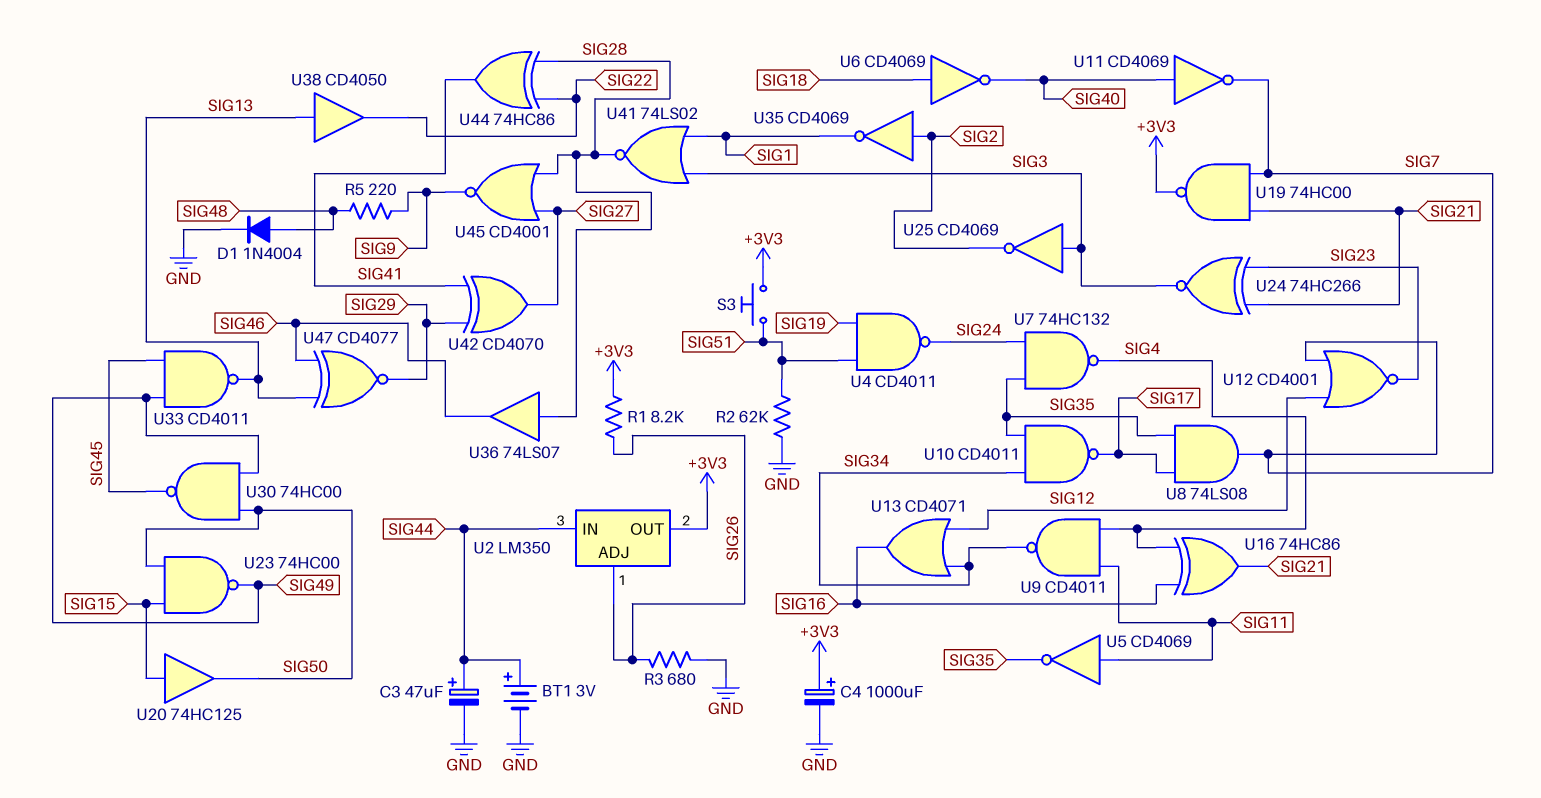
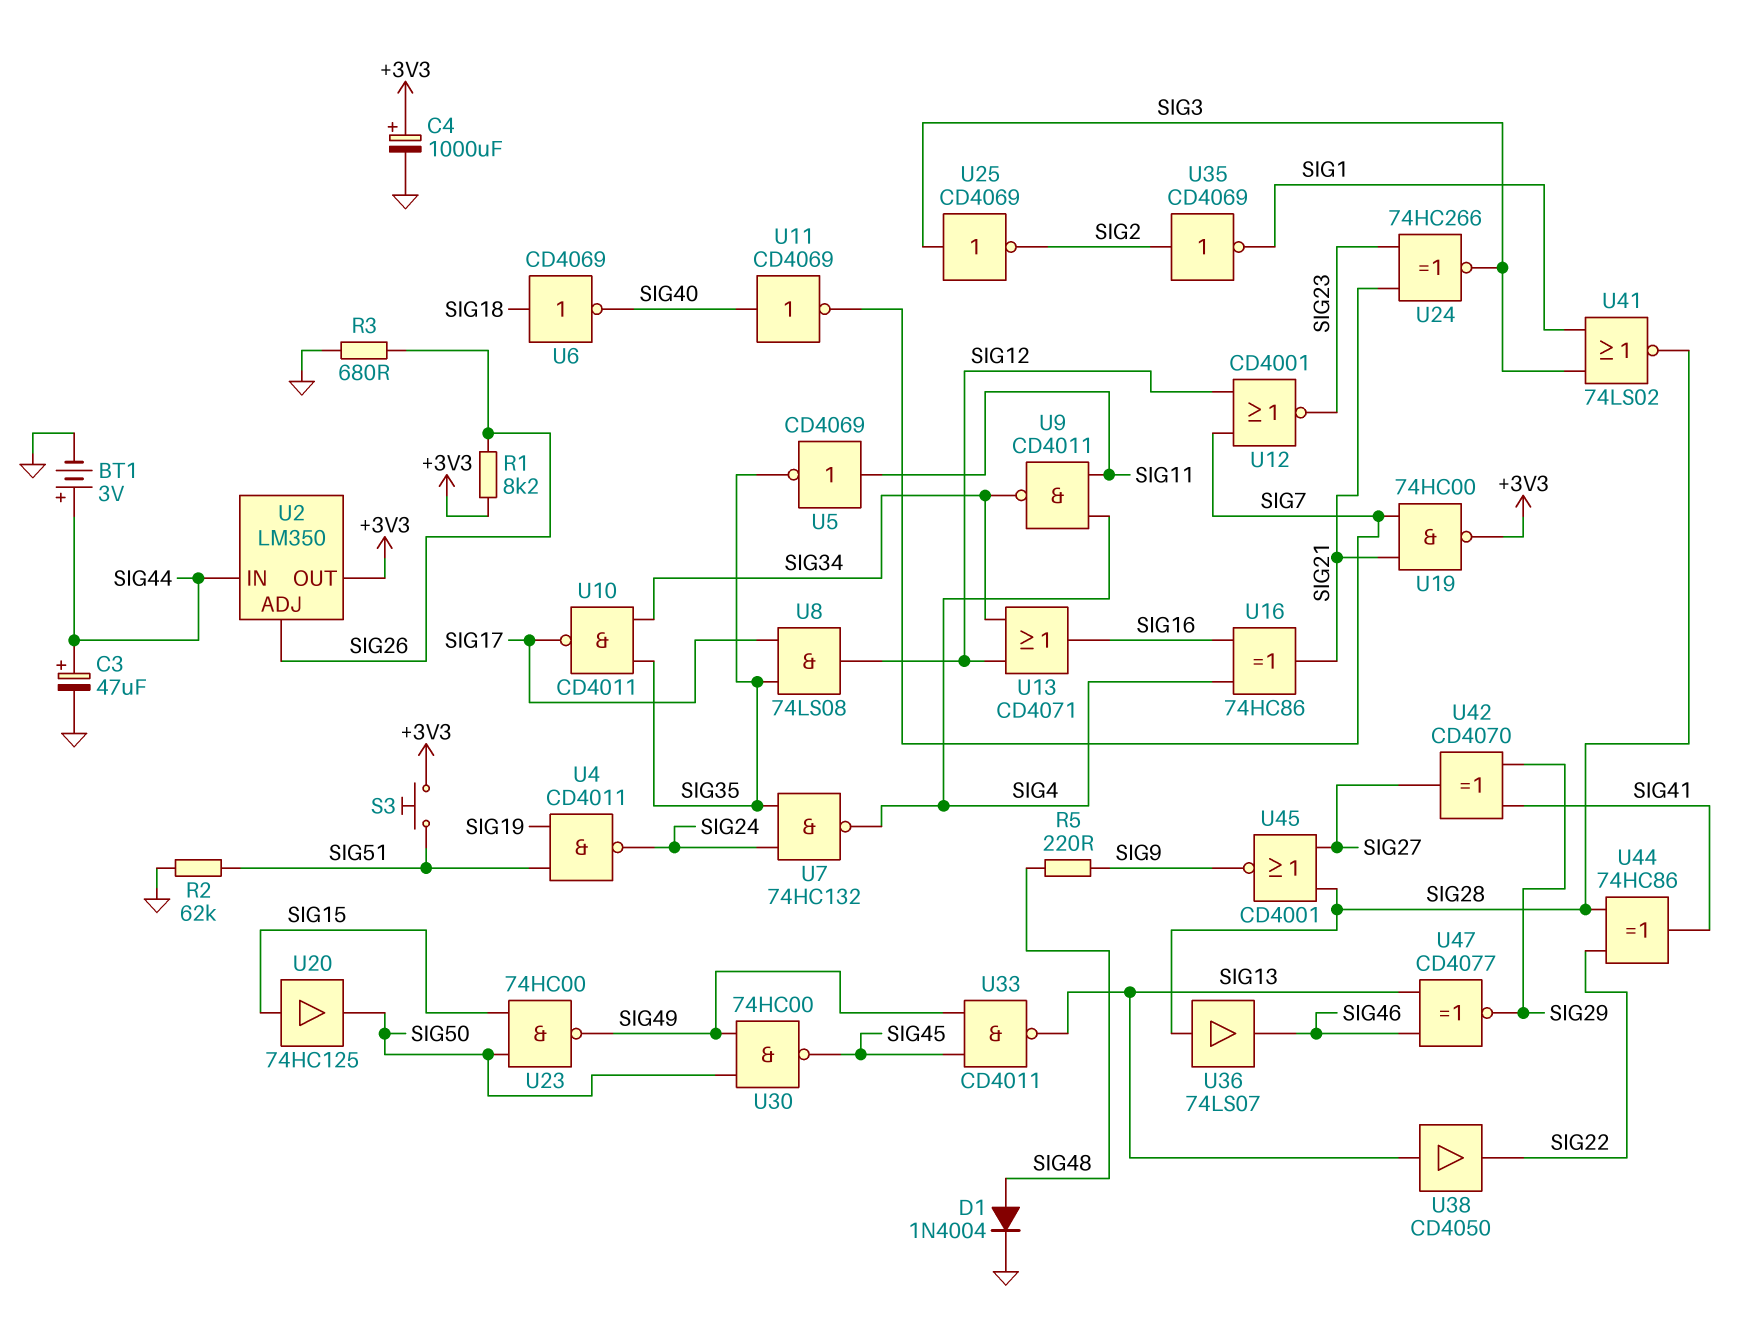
U8: AND 74LS08 (in SIG17, in SIG35, out SIG7) -> AND 74LS08 (in SIG17, in SIG35, out SIG12)

